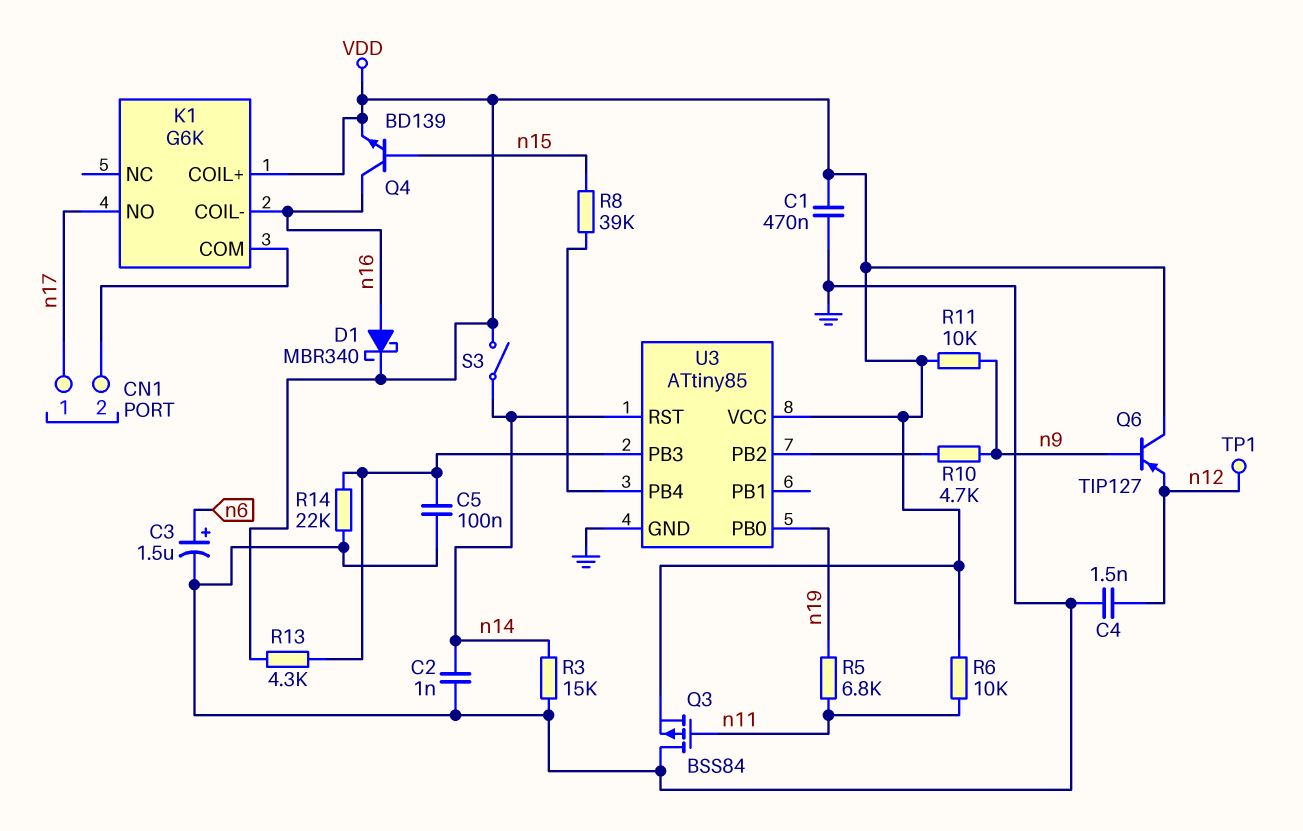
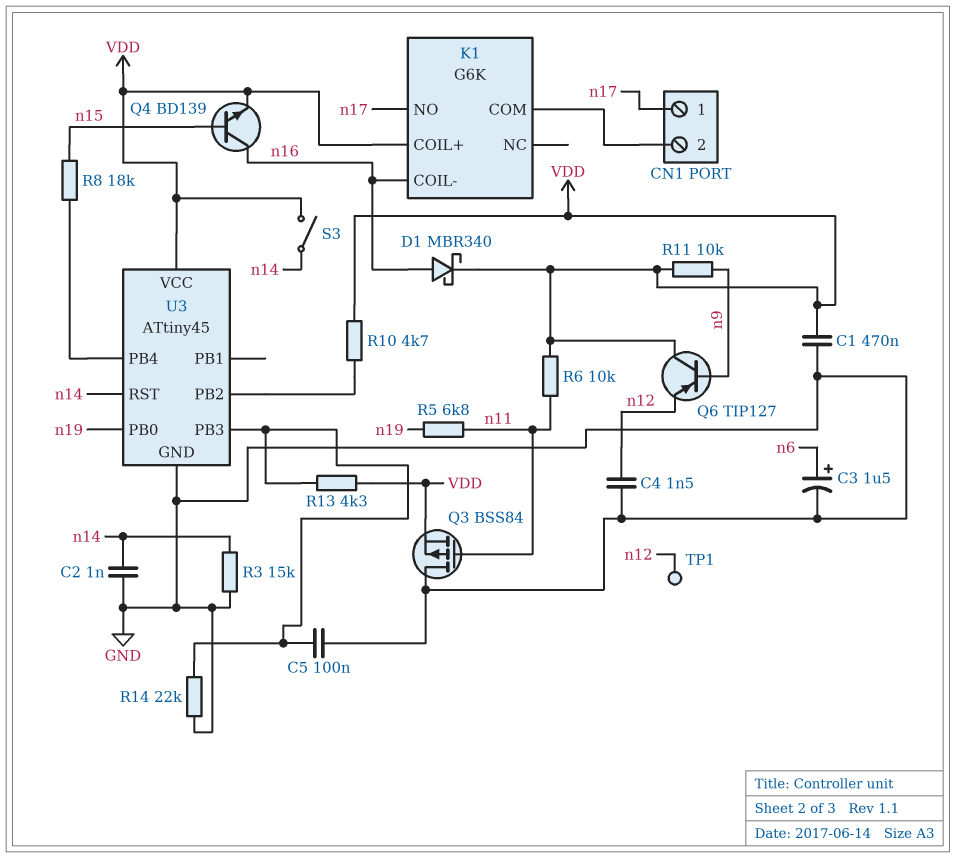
R8: 39k (U3/PB4, n15) -> 18k (U3/PB4, n15)
R10: 4.7k (U3/PB2, n9) -> 4.7k (U3/PB2, VDD)
U3: ATtiny85 -> ATtiny45

